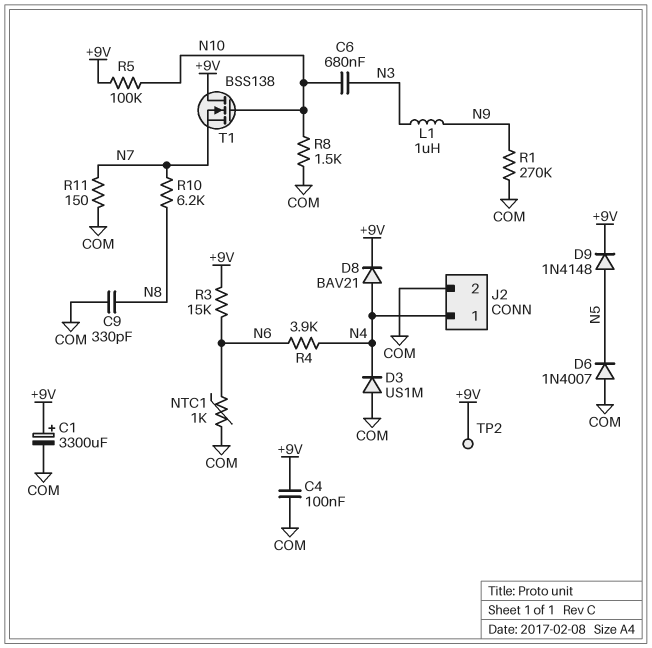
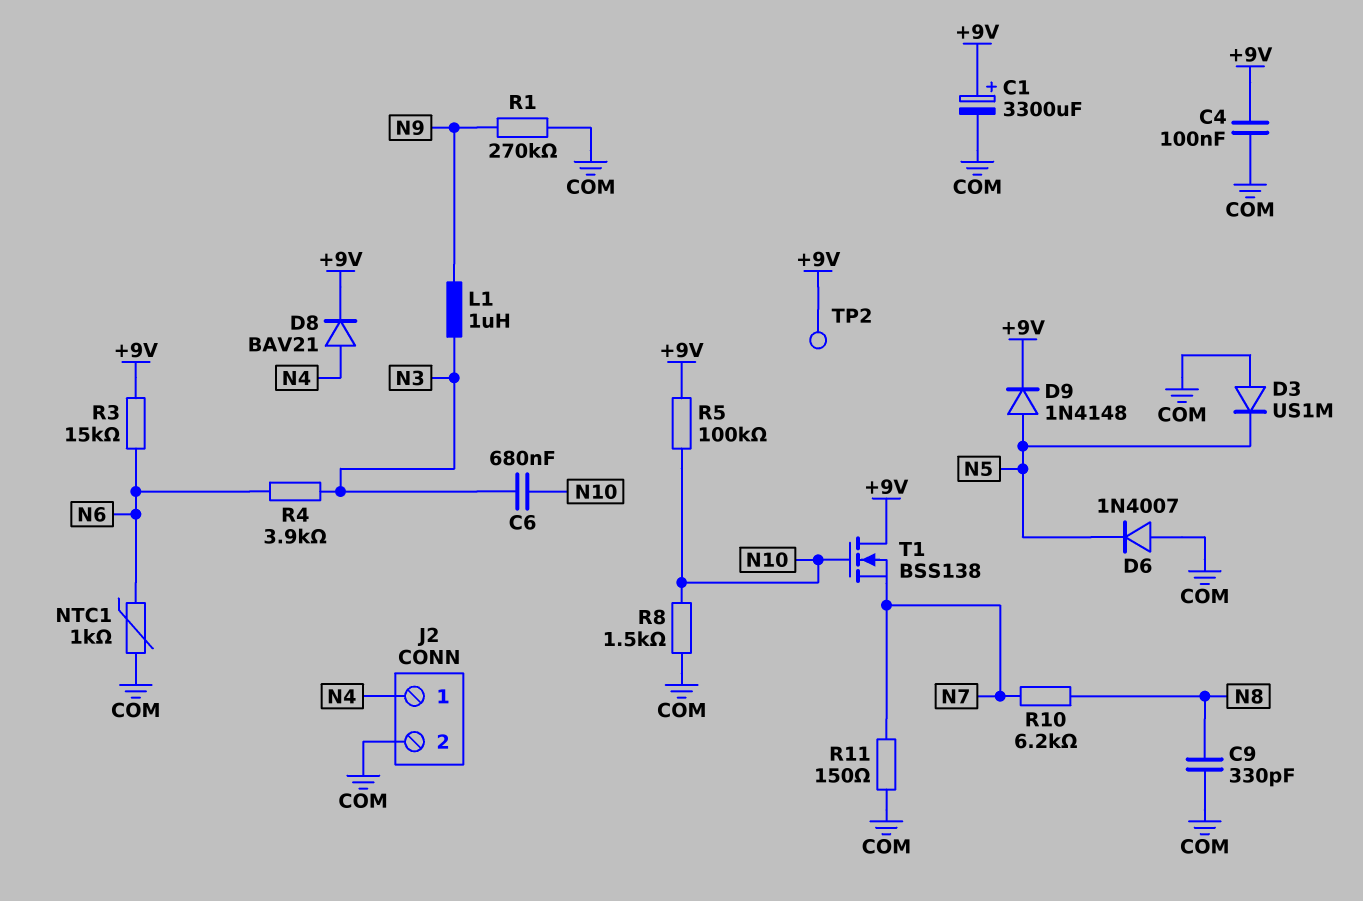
D3: diode US1M (A COM, K N4) -> diode US1M (A COM, K N5)
R4: 3.9k (N4, N6) -> 3.9k (N3, N6)

